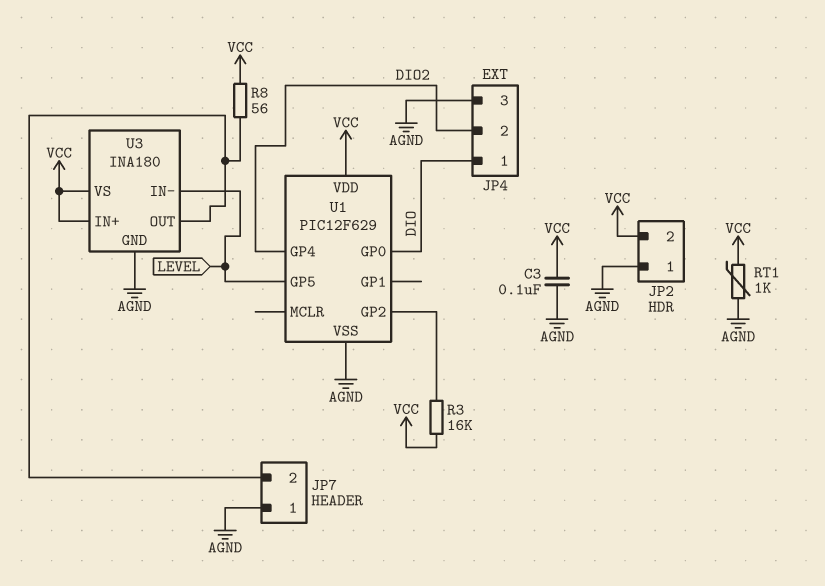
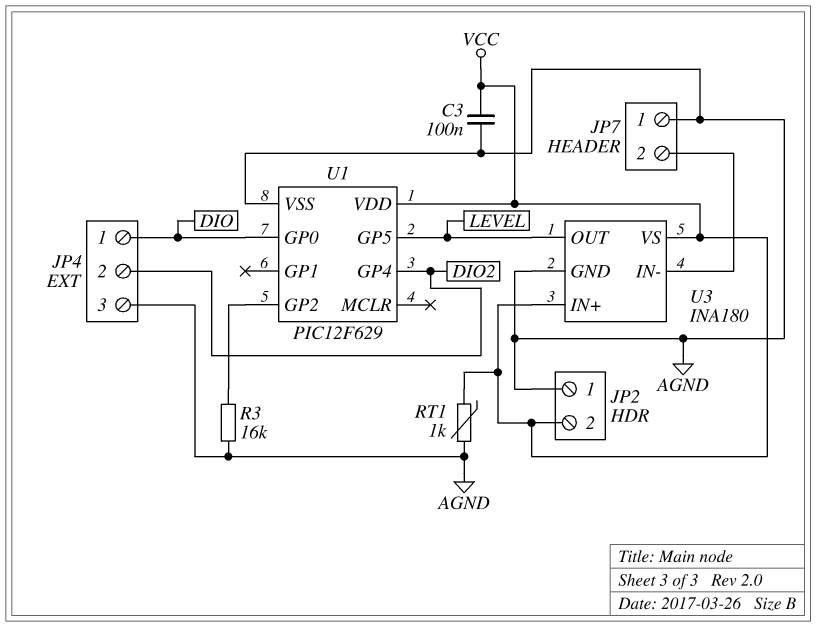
R3: 16k (U1/GP2, VCC) -> 16k (AGND, U1/GP2)
R8: 56 (JP7/2, VCC) -> none
U3 pin IN-: LEVEL -> JP7/2
U3 pin OUT: JP7/2 -> LEVEL

